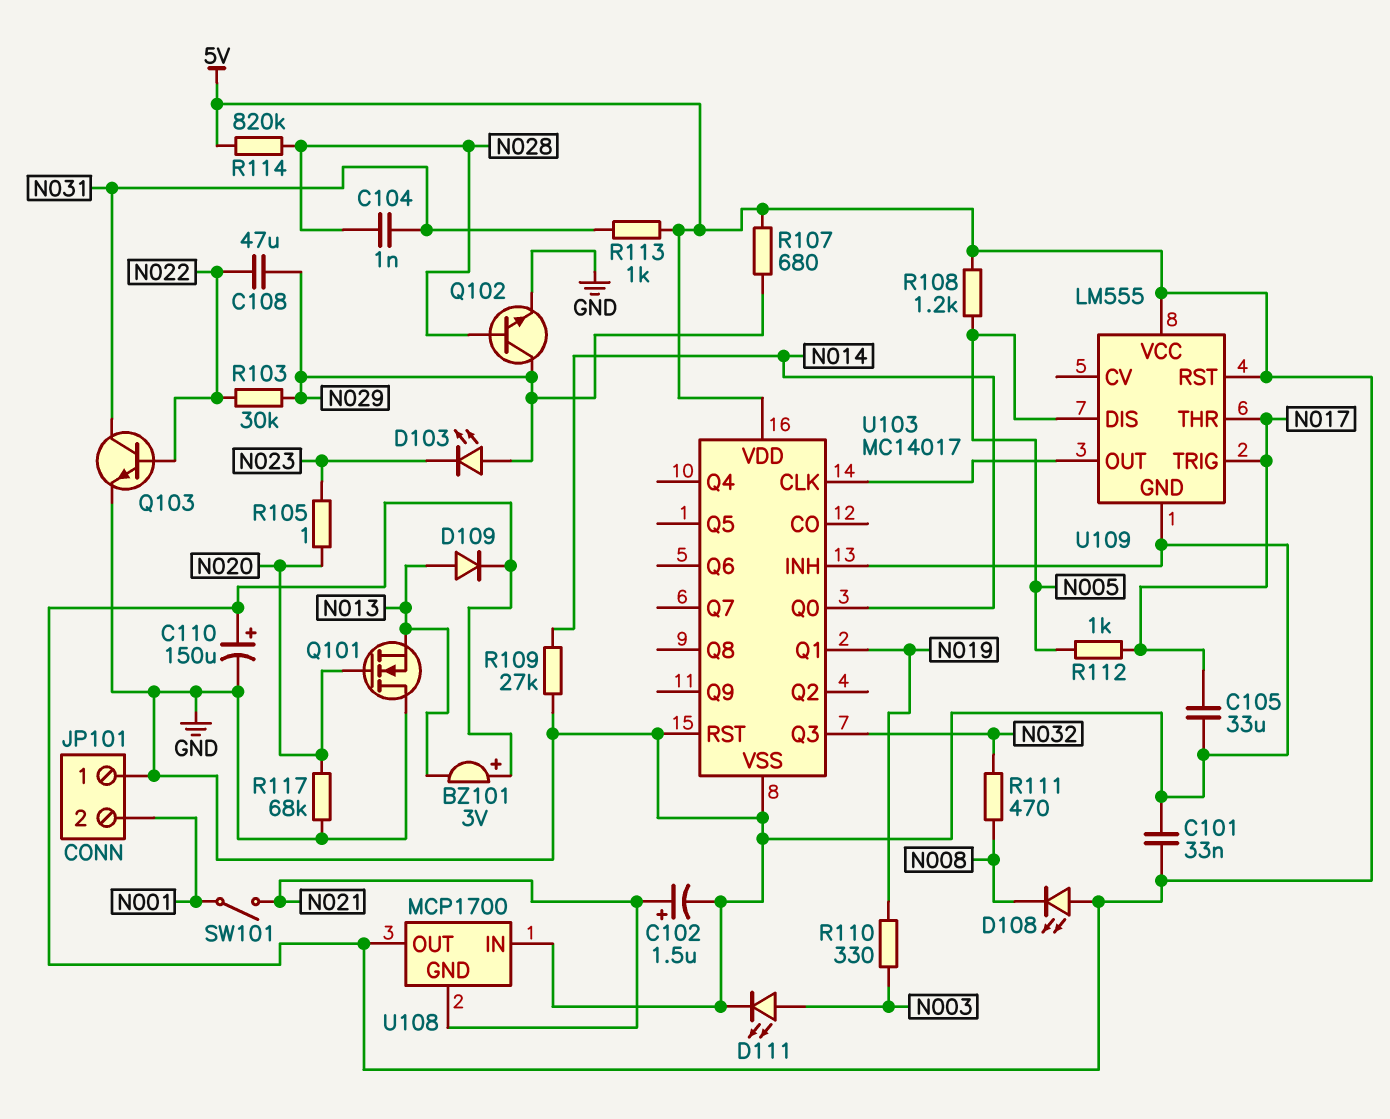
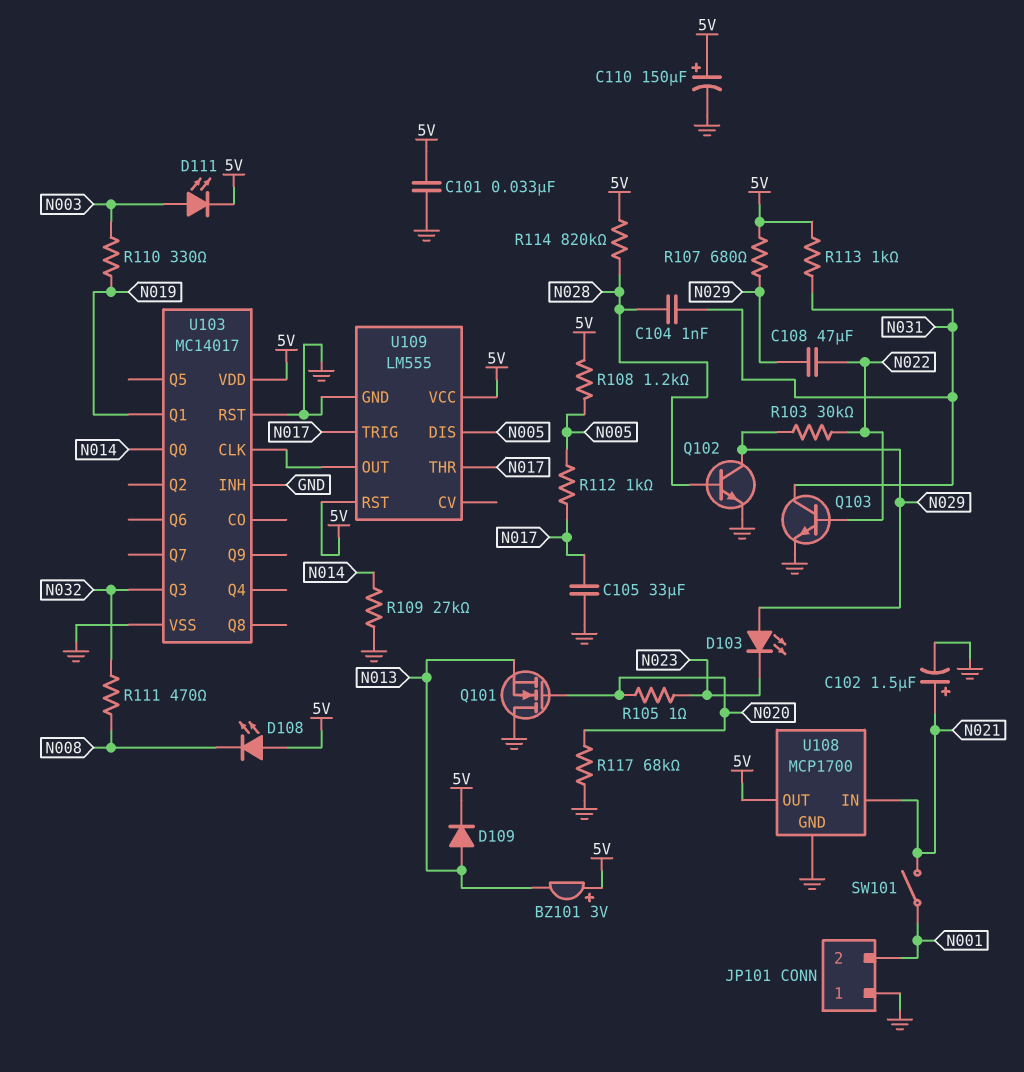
D111: LED (A N003, K GND) -> LED (A N003, K 5V)
U108 pin GND: N021 -> GND
U108 pin IN: GND -> N021

